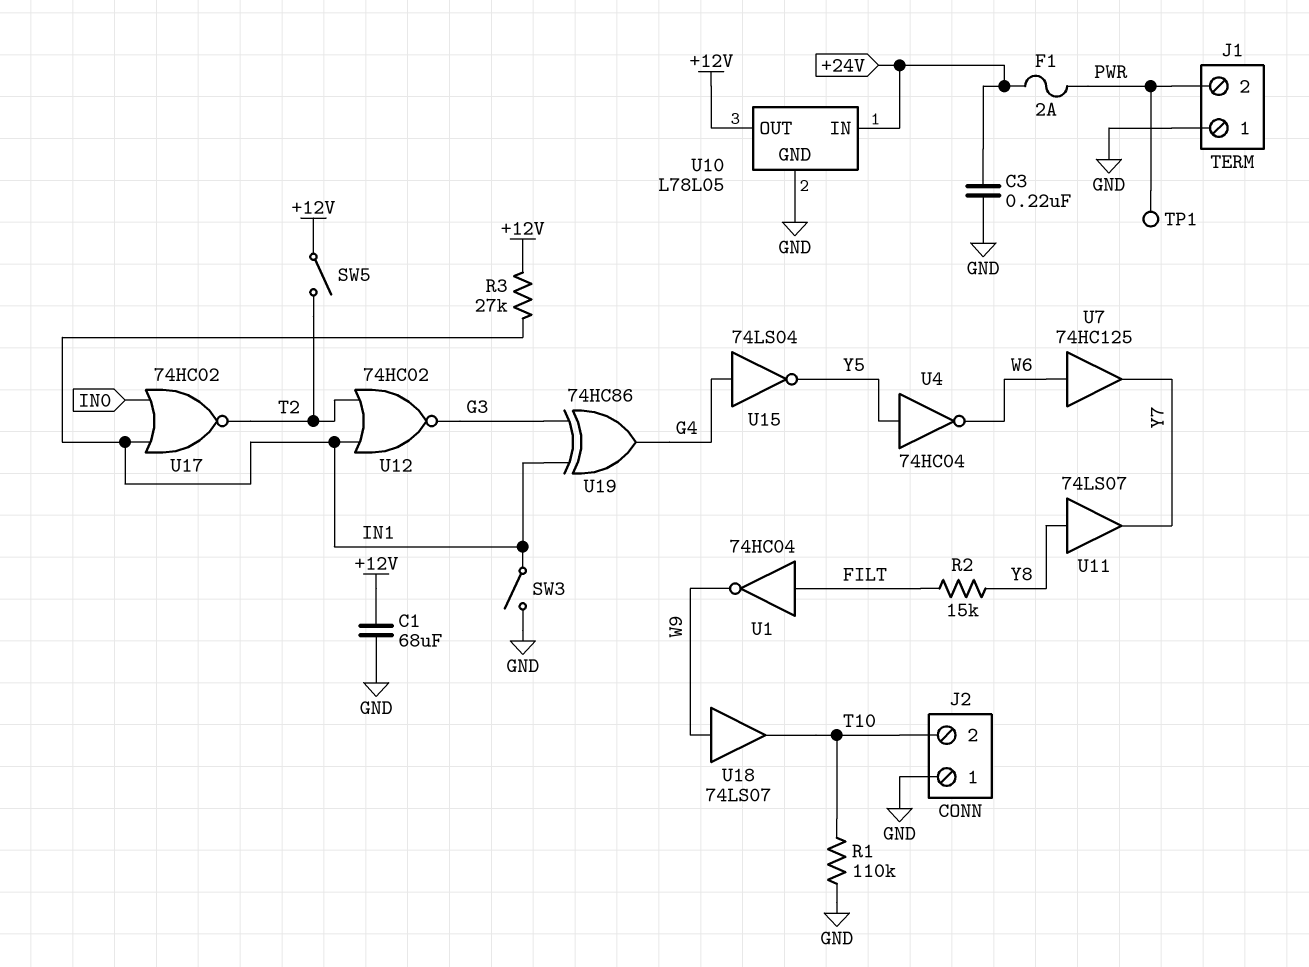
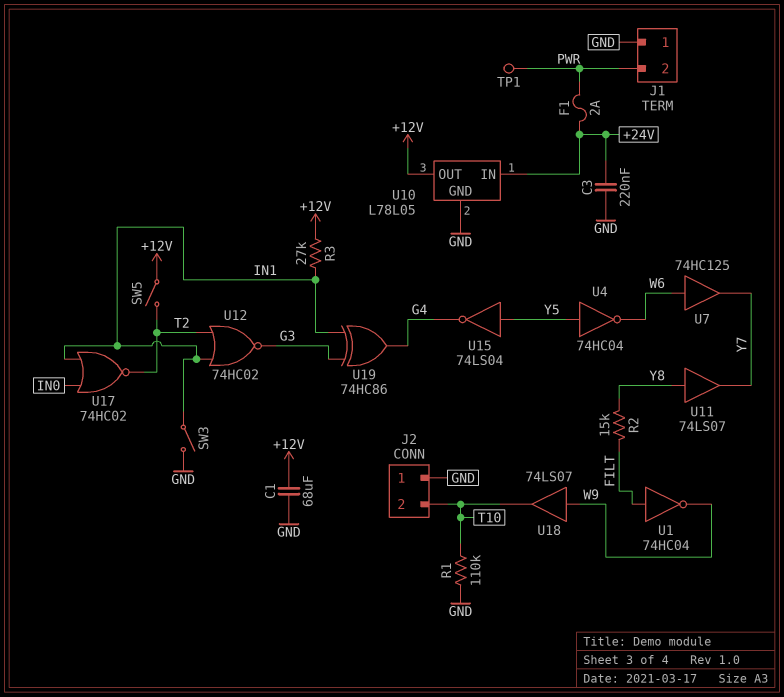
U15: NOT 74LS04 (in G4, out Y5) -> NOT 74LS04 (in Y5, out G4)

